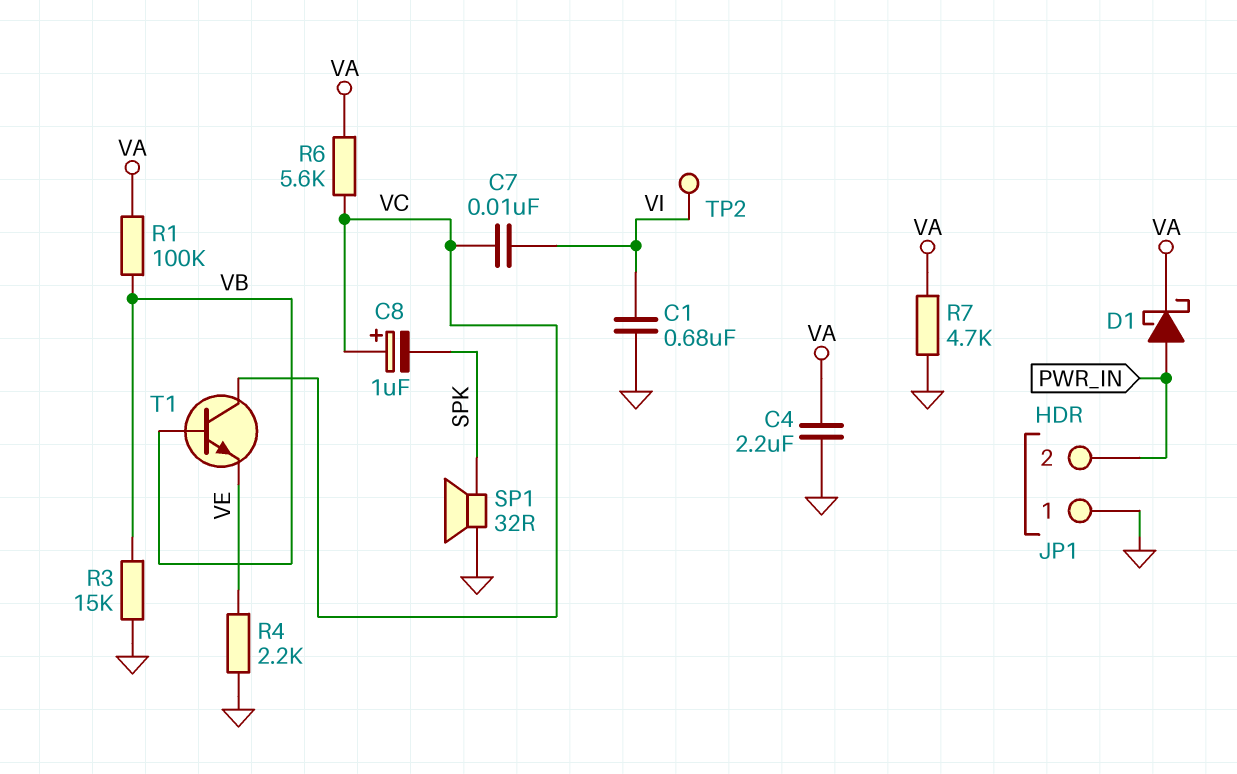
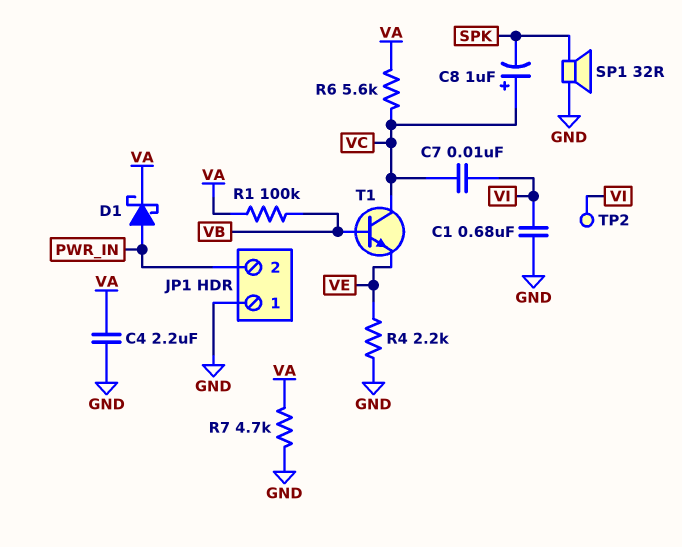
R3: 15k (GND, VB) -> none

